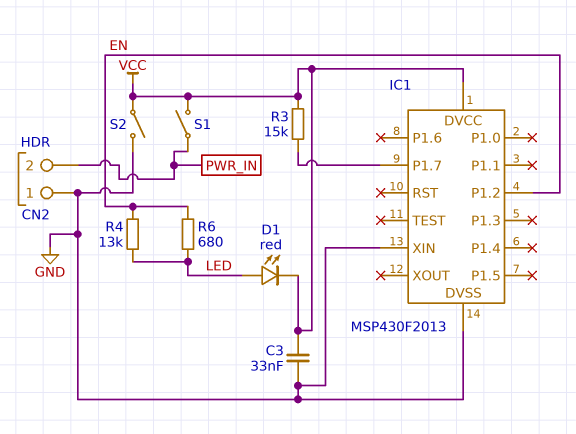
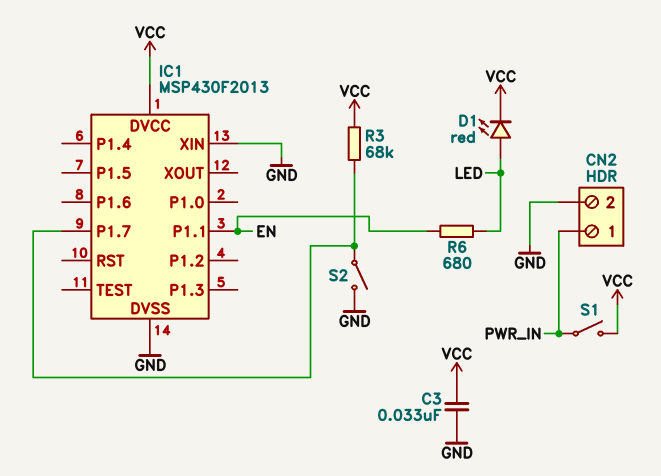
CN2 pin 1: GND -> PWR_IN
CN2 pin 2: PWR_IN -> GND
IC1 pin P1.1: none -> EN
IC1 pin P1.2: EN -> none
R3: 15k (IC1/P1.7, VCC) -> 68k (IC1/P1.7, VCC)
R4: 13k (EN, LED) -> none
S2: switch (GND, VCC) -> switch (GND, IC1/P1.7)

